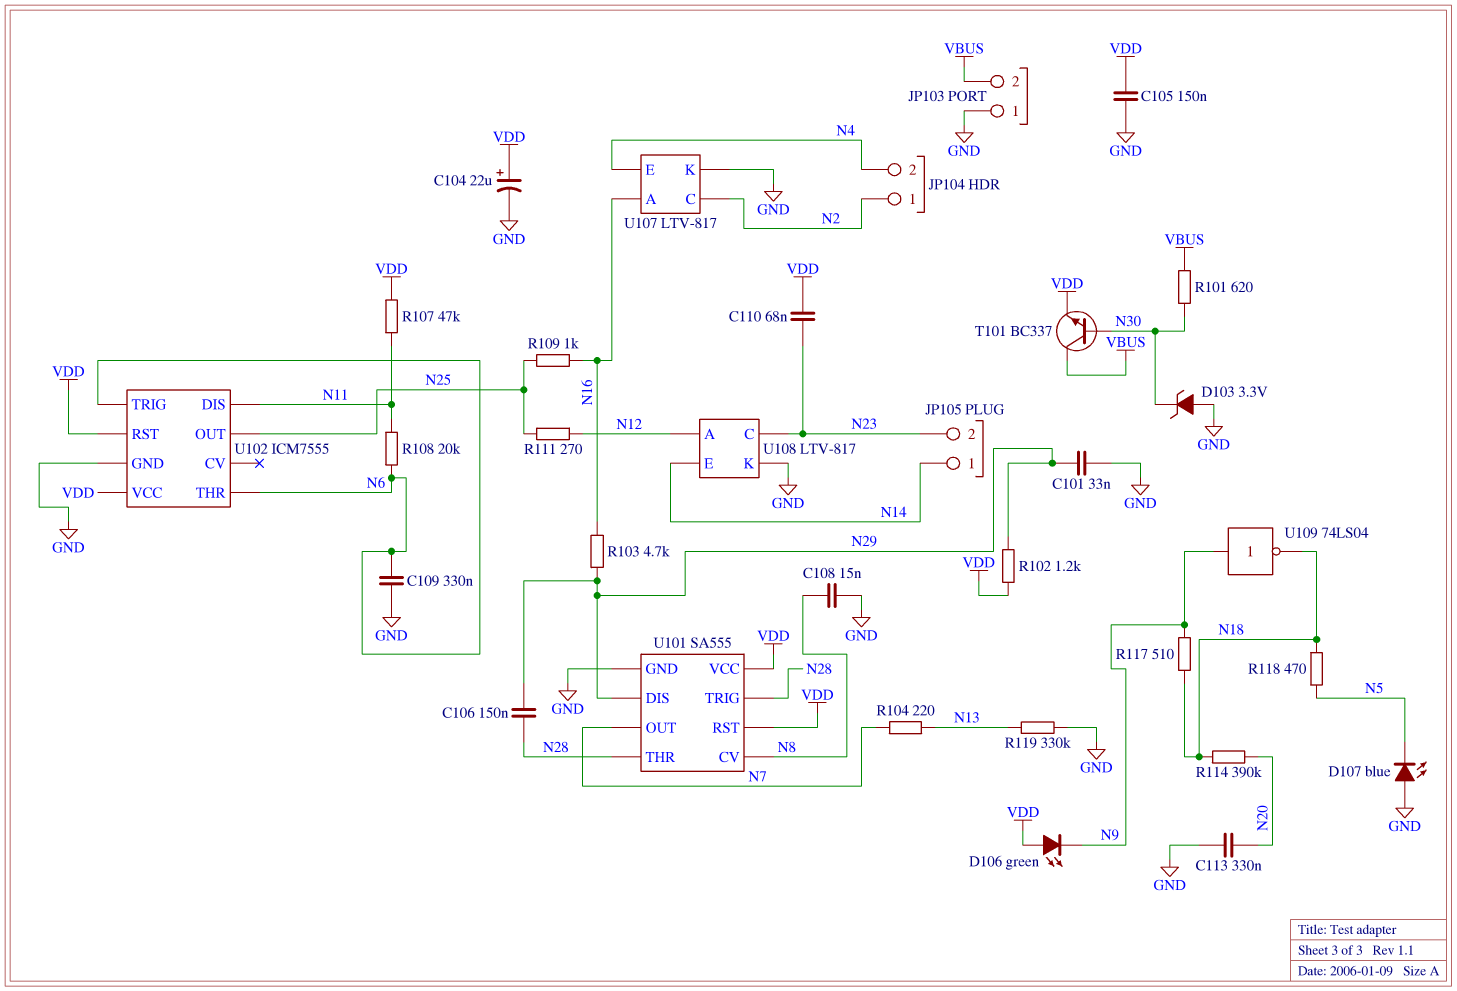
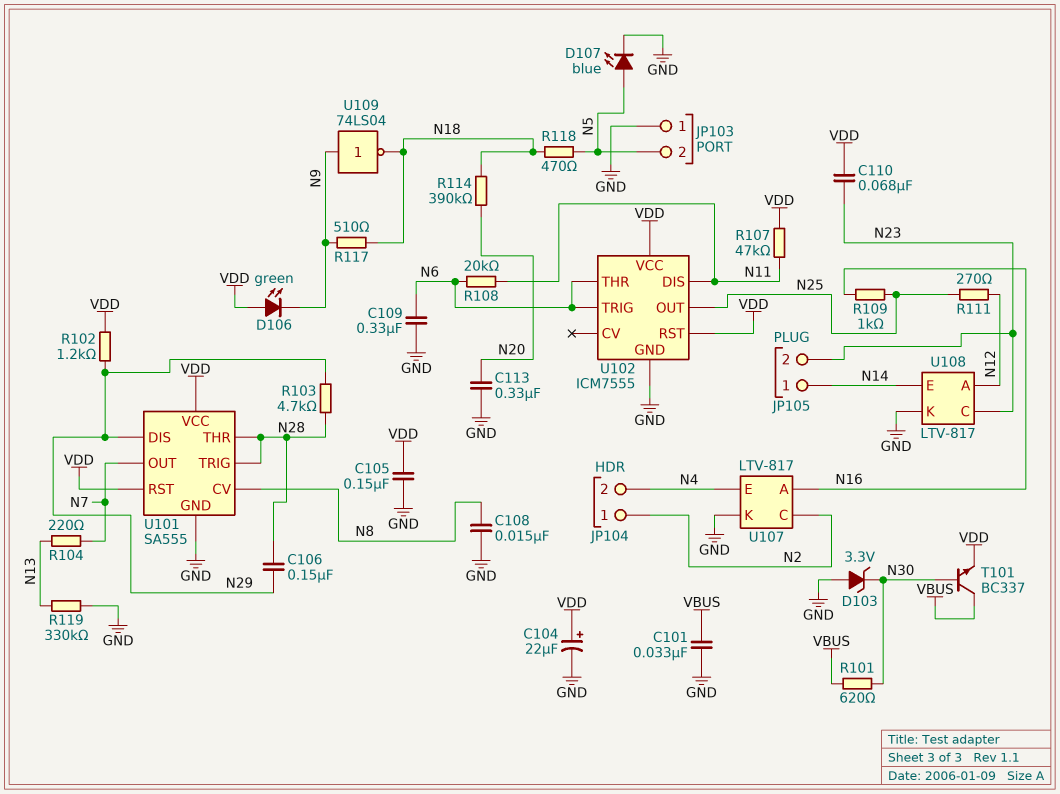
C101: 33nF (GND, N29) -> 33nF (GND, VBUS)
D107: LED blue (A GND, K N5) -> LED blue (A N5, K GND)
JP103 pin 2: VBUS -> N5
R103: 4.7k (N16, N29) -> 4.7k (N28, N29)

